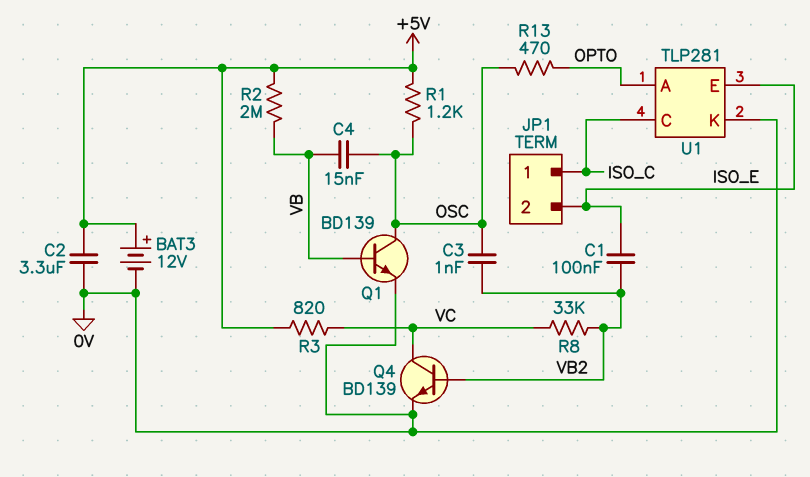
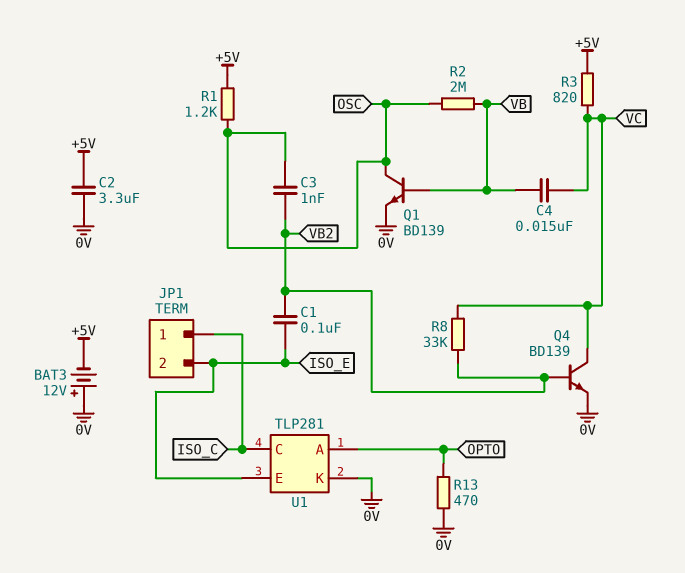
BAT3: 12V (plus +5V, minus 0V) -> 12V (plus 0V, minus +5V)
C4: 15nF (OSC, VB) -> 15nF (VB, VC)
R2: 2M (+5V, VB) -> 2M (OSC, VB)
R13: 470 (OPTO, OSC) -> 470 (0V, OPTO)

